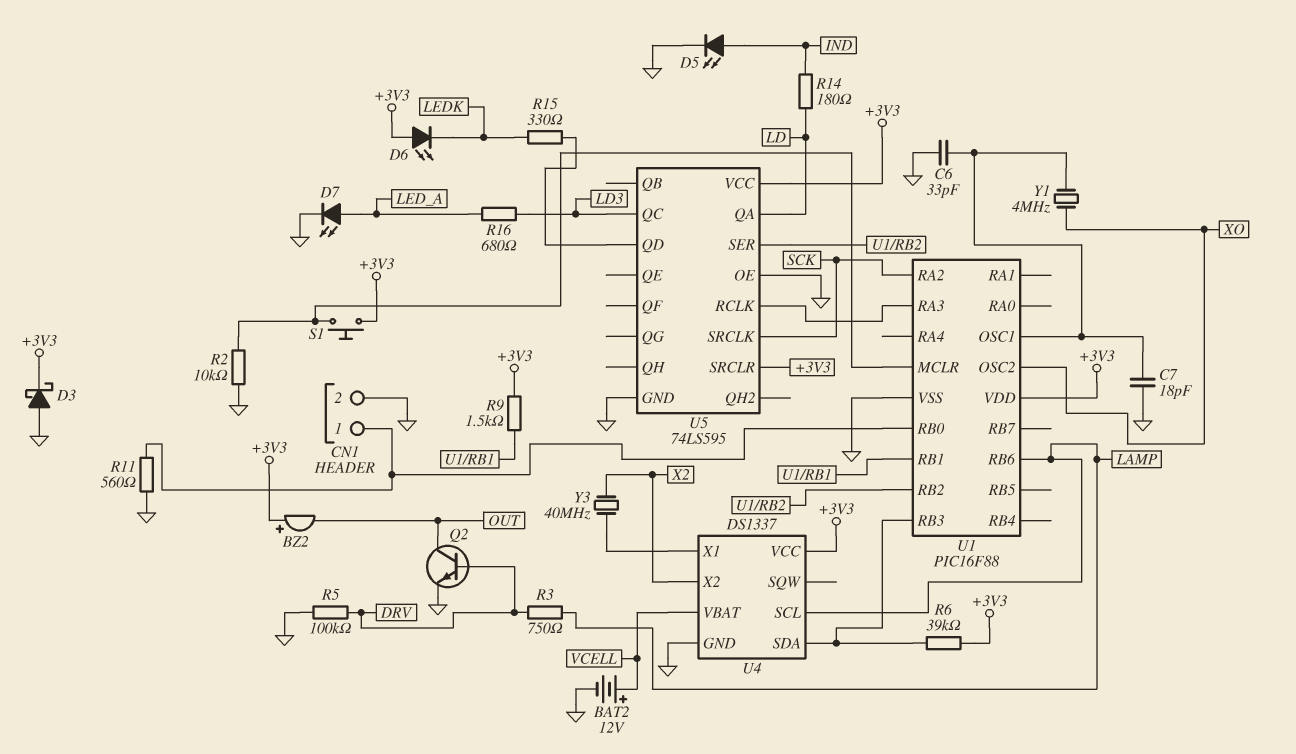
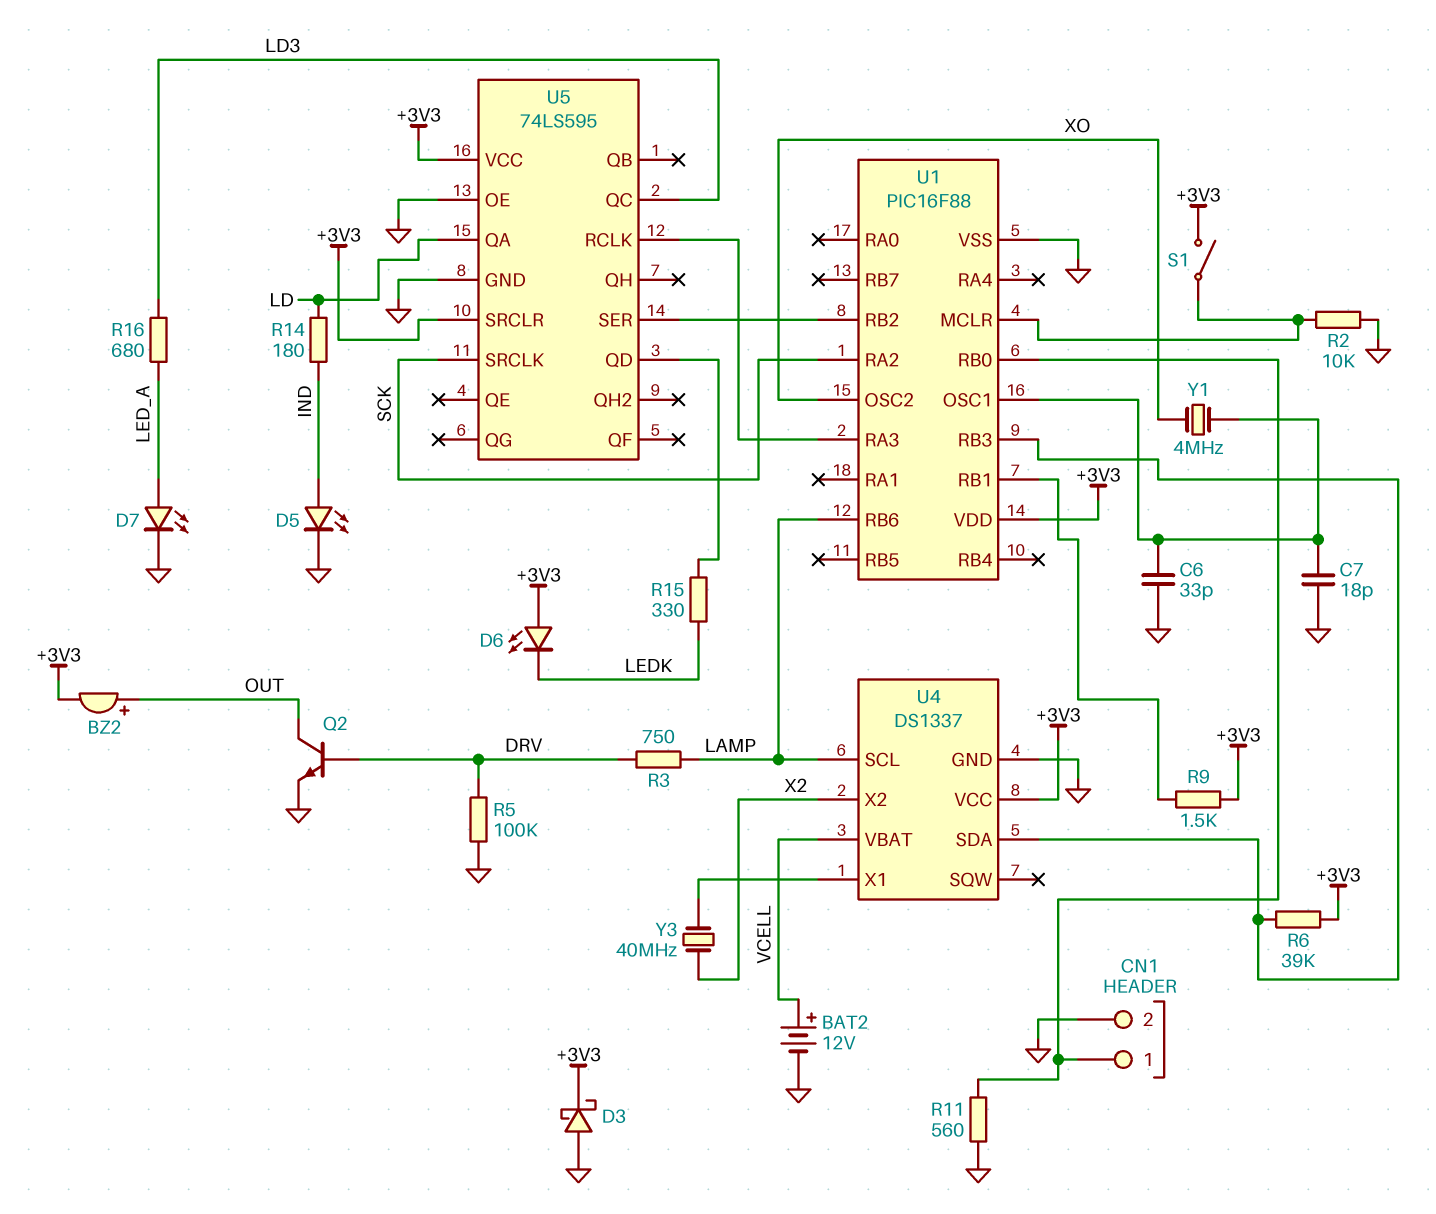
BZ2: buzzer (plus +3V3, minus OUT) -> buzzer (plus OUT, minus +3V3)
S1: button (+3V3, U1/MCLR) -> switch (+3V3, U1/MCLR)

